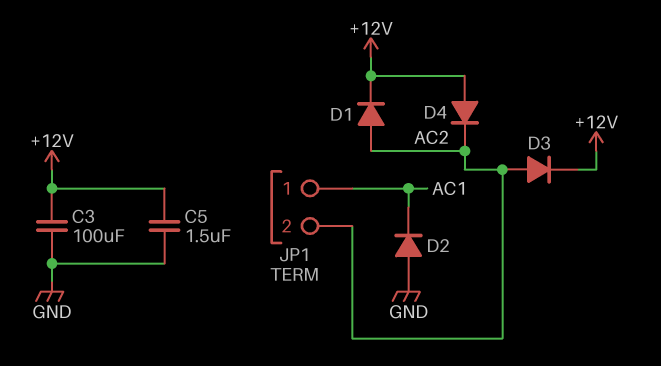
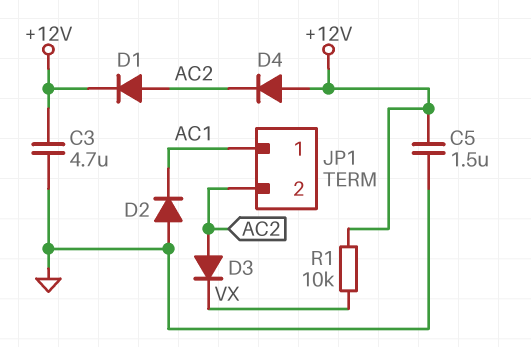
C3: 100uF (+12V, GND) -> 4.7uF (+12V, GND)
D3: diode (A AC2, K +12V) -> diode (A AC2, K VX)
R1: none -> 10k (+12V, VX)

